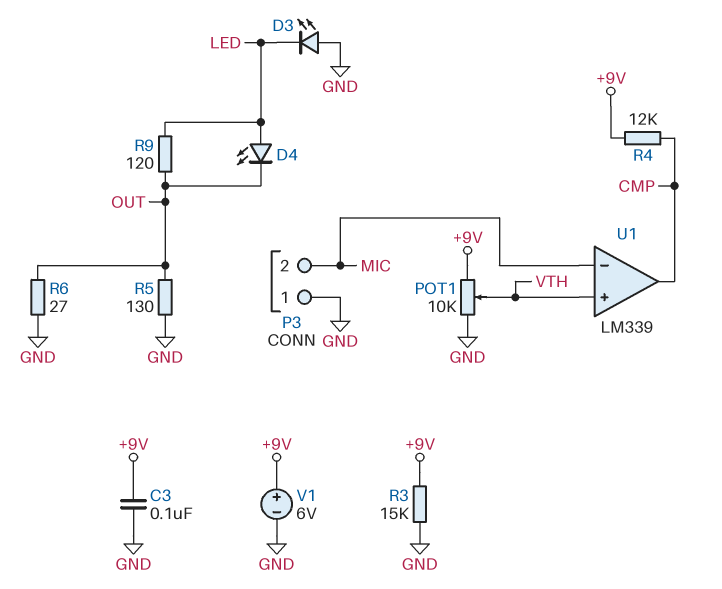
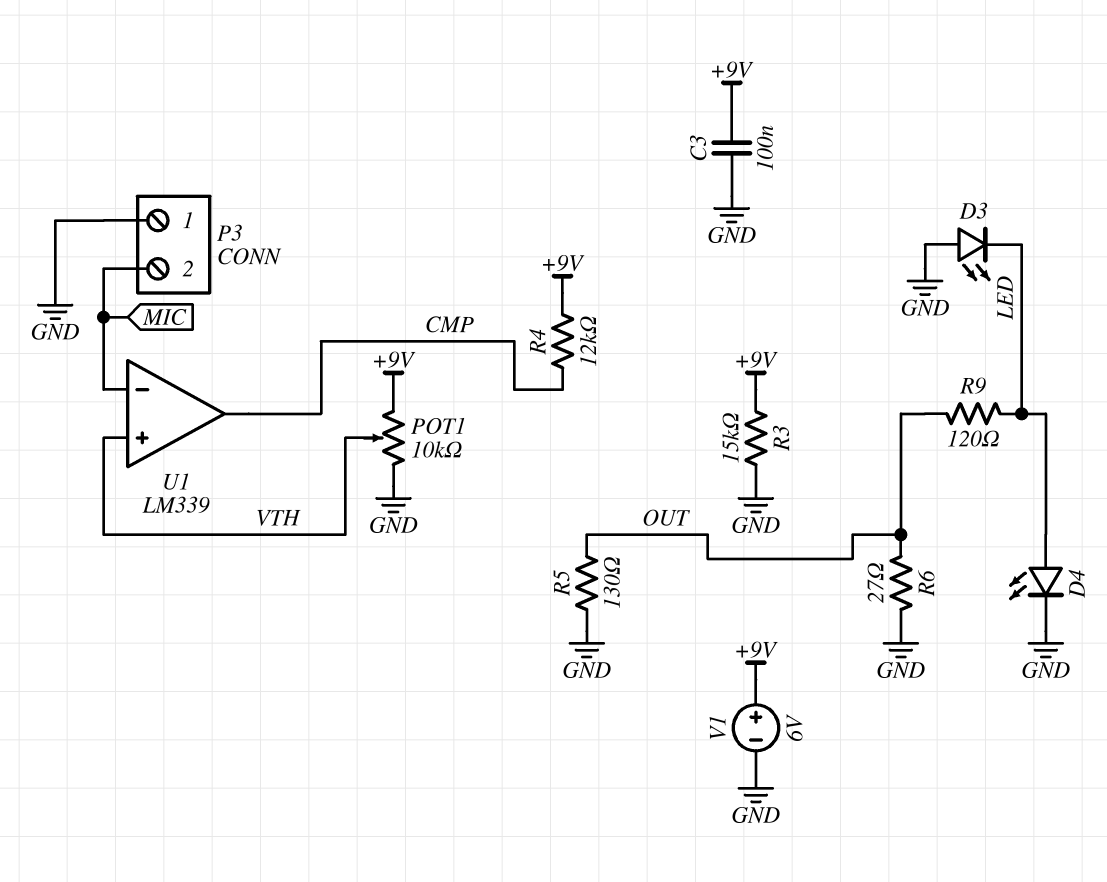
D4: LED (A LED, K OUT) -> LED (A LED, K GND)

